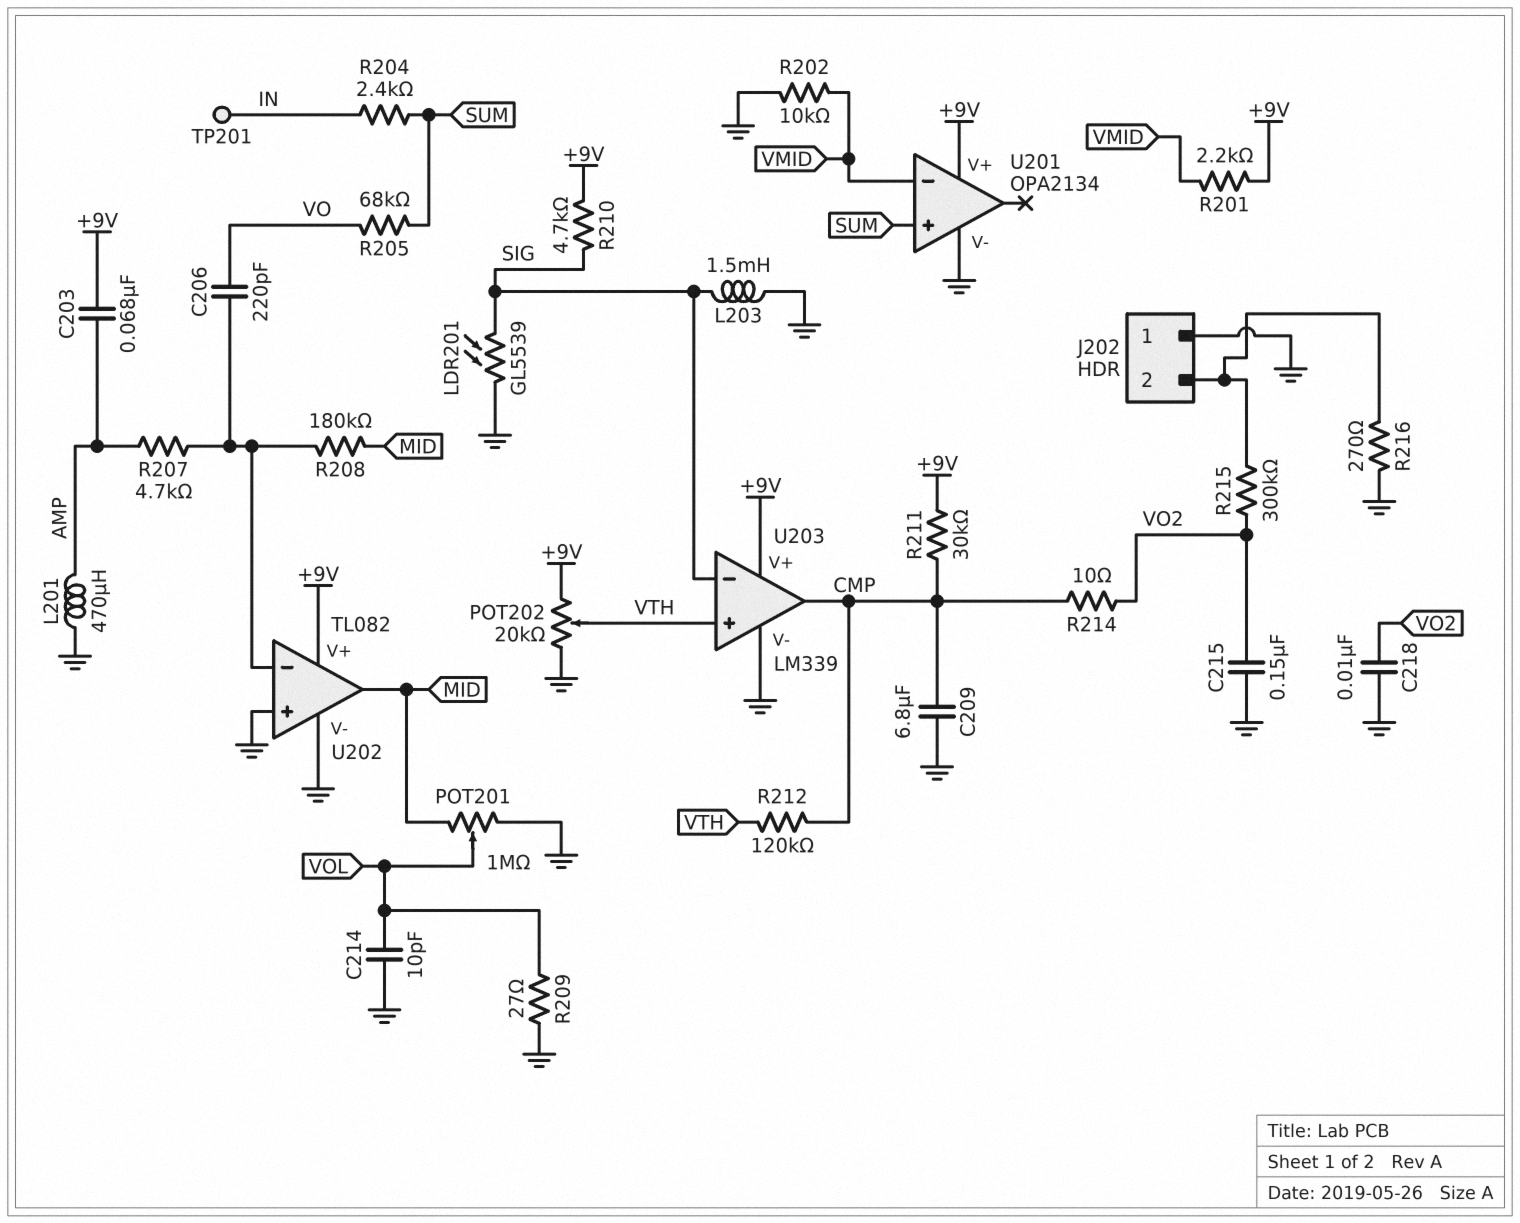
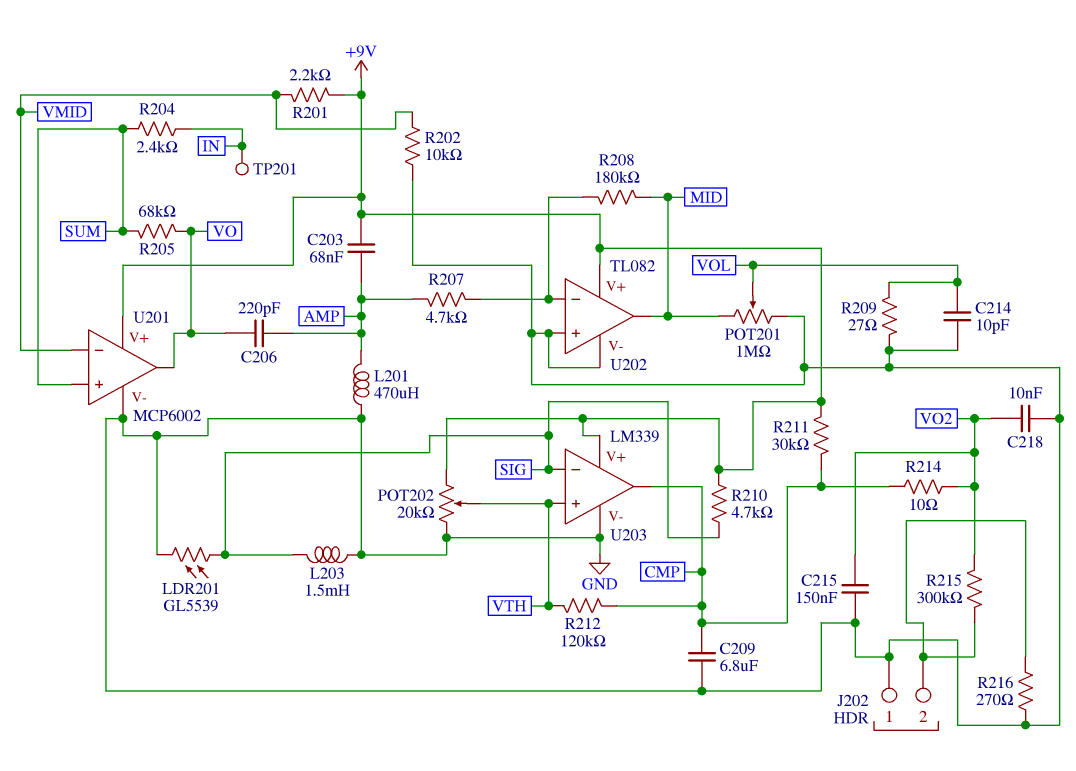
C206: 220pF (U202/in-, VO) -> 220pF (AMP, VO)
U201: OPA2134 -> MCP6002
U201 pin out: none -> VO

